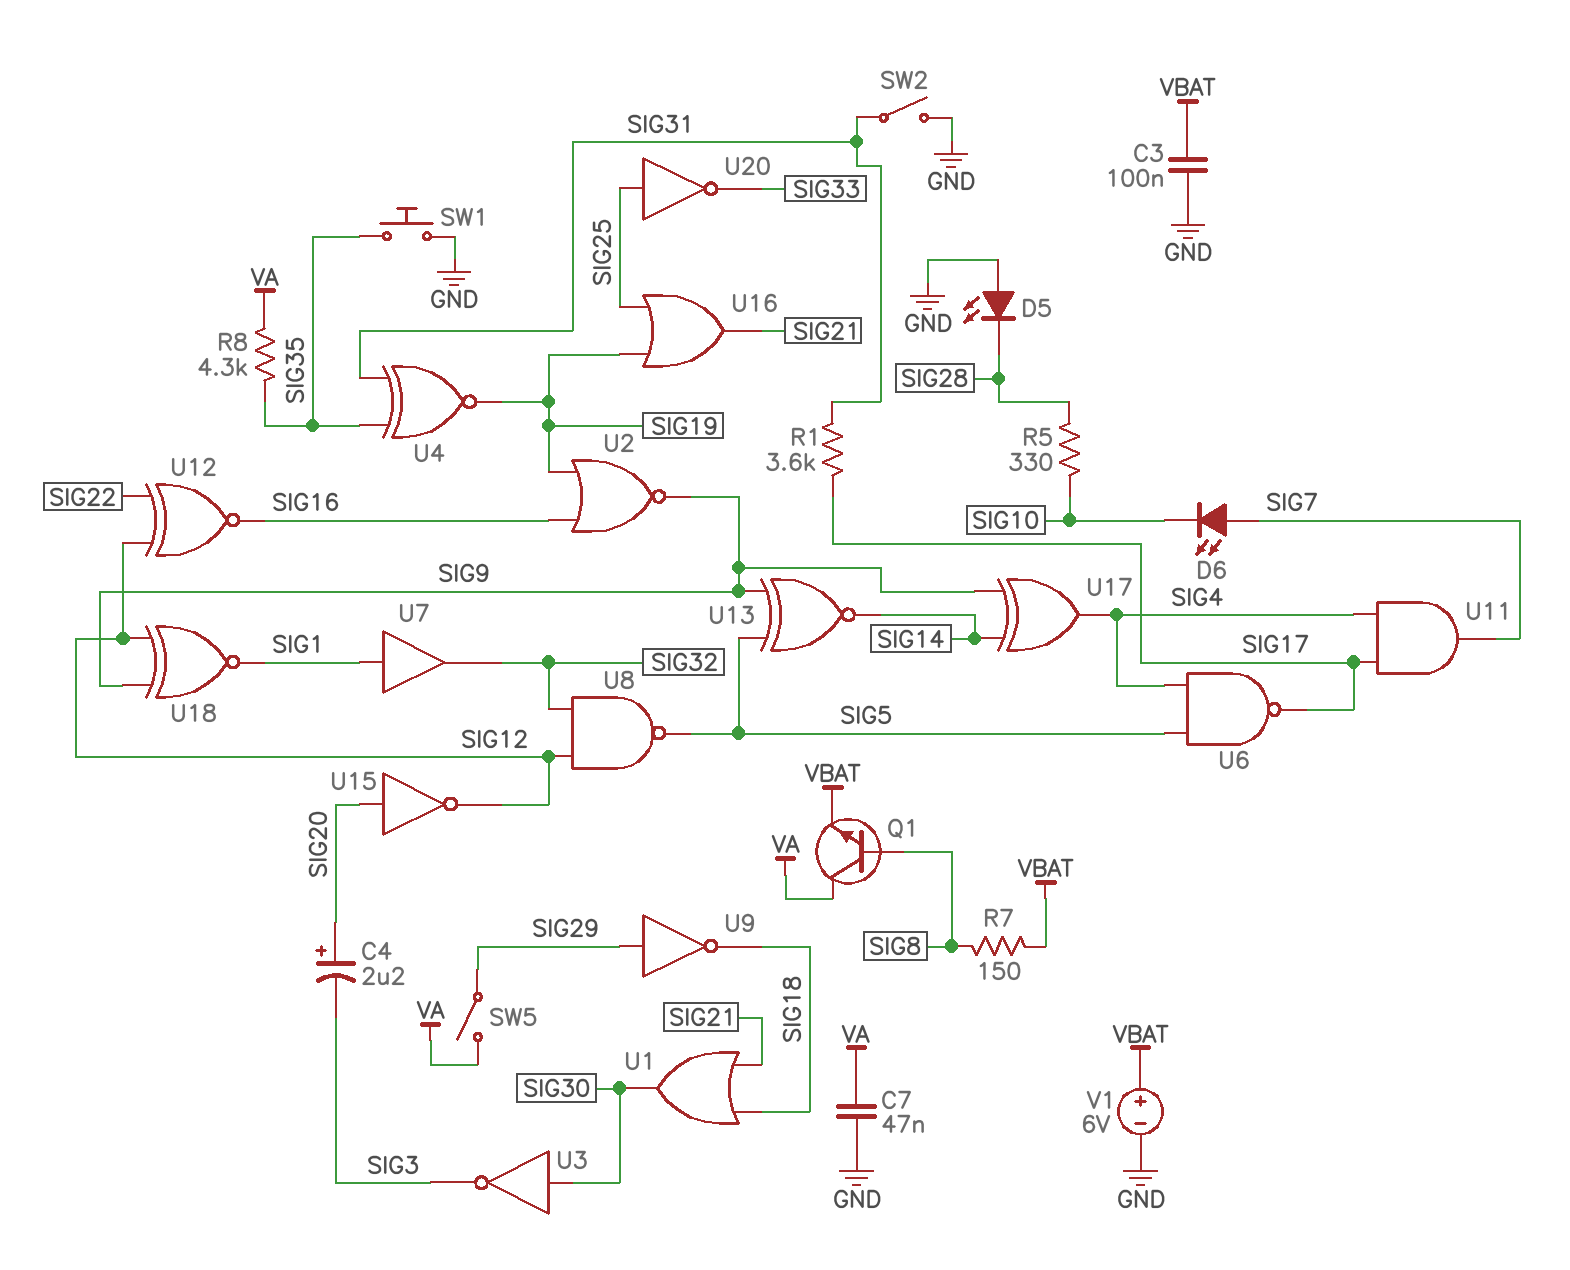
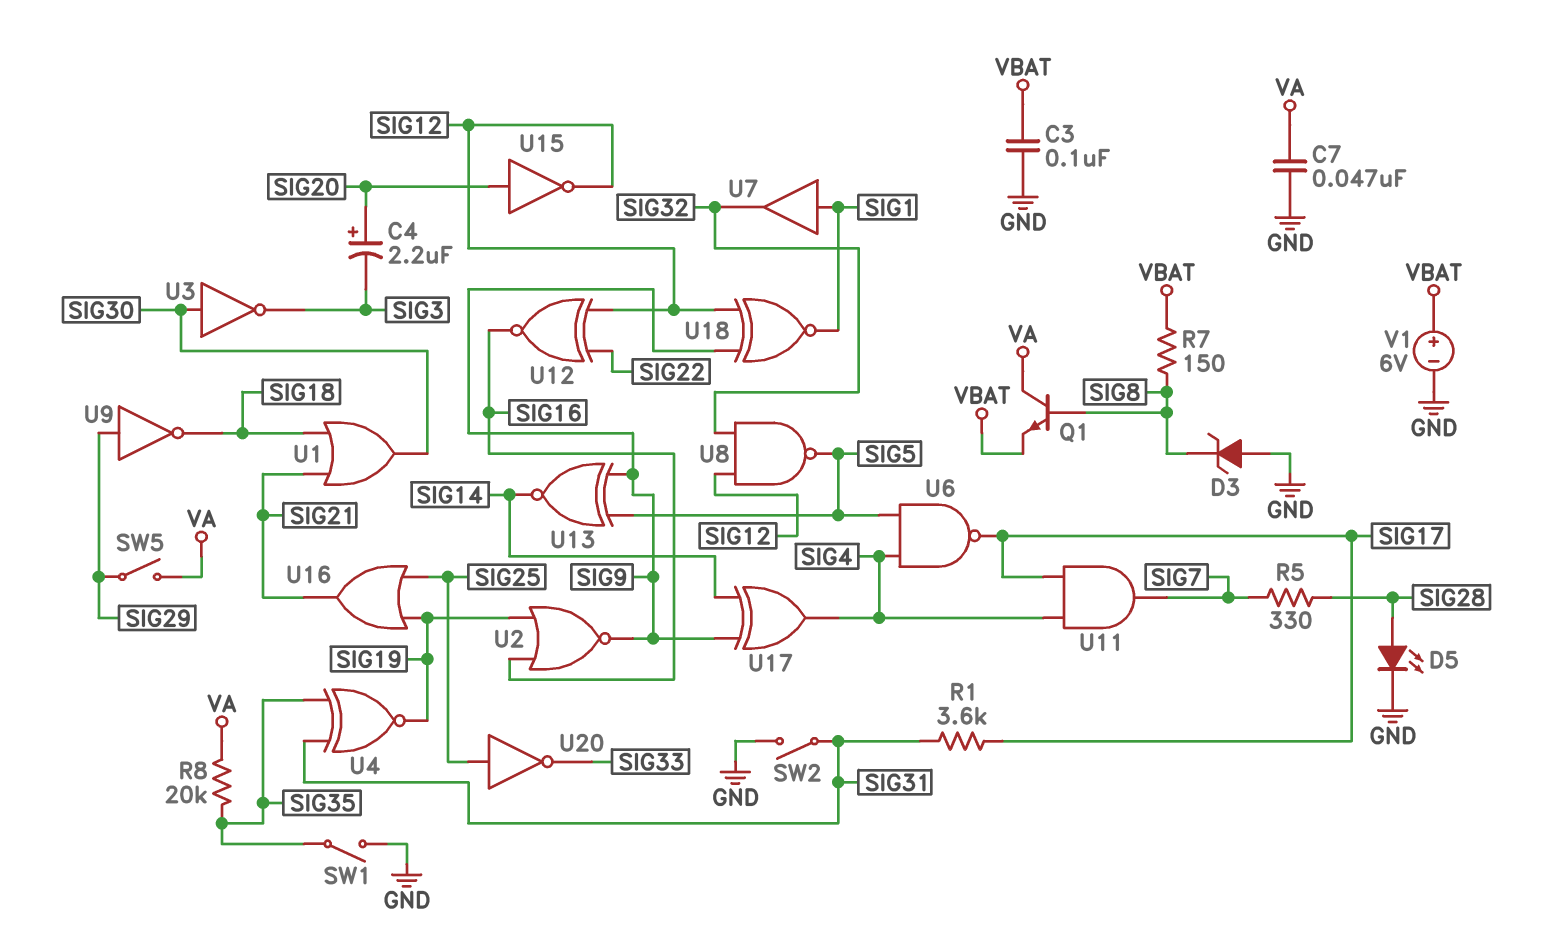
D3: none -> zener (A GND, K SIG8)
D5: LED (A GND, K SIG28) -> LED (A SIG28, K GND)
D6: LED (A SIG7, K SIG10) -> none
R5: 330 (SIG10, SIG28) -> 330 (SIG7, SIG28)
R8: 4.3k (SIG35, VA) -> 20k (SIG35, VA)
SW1: button (GND, SIG35) -> switch (GND, SIG35)

